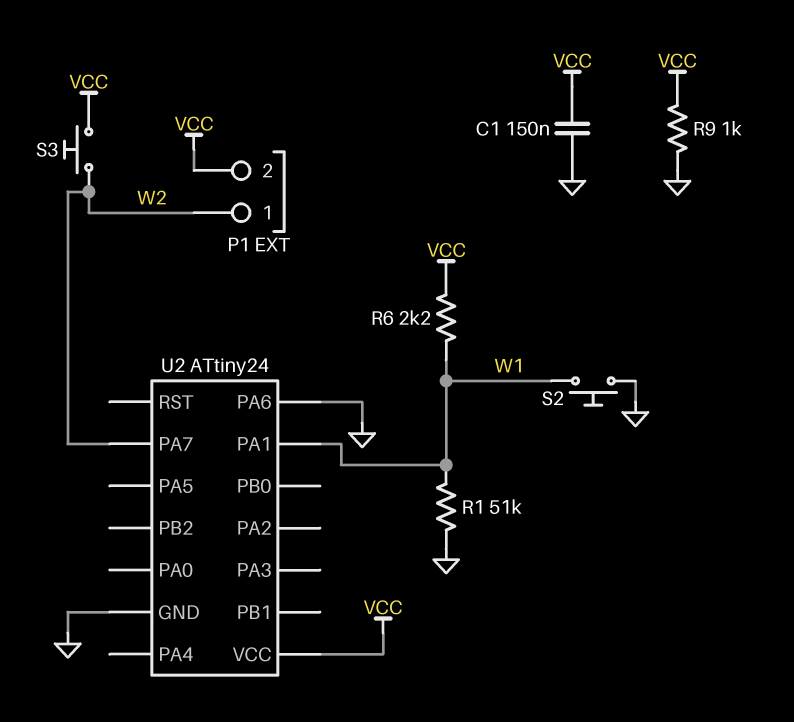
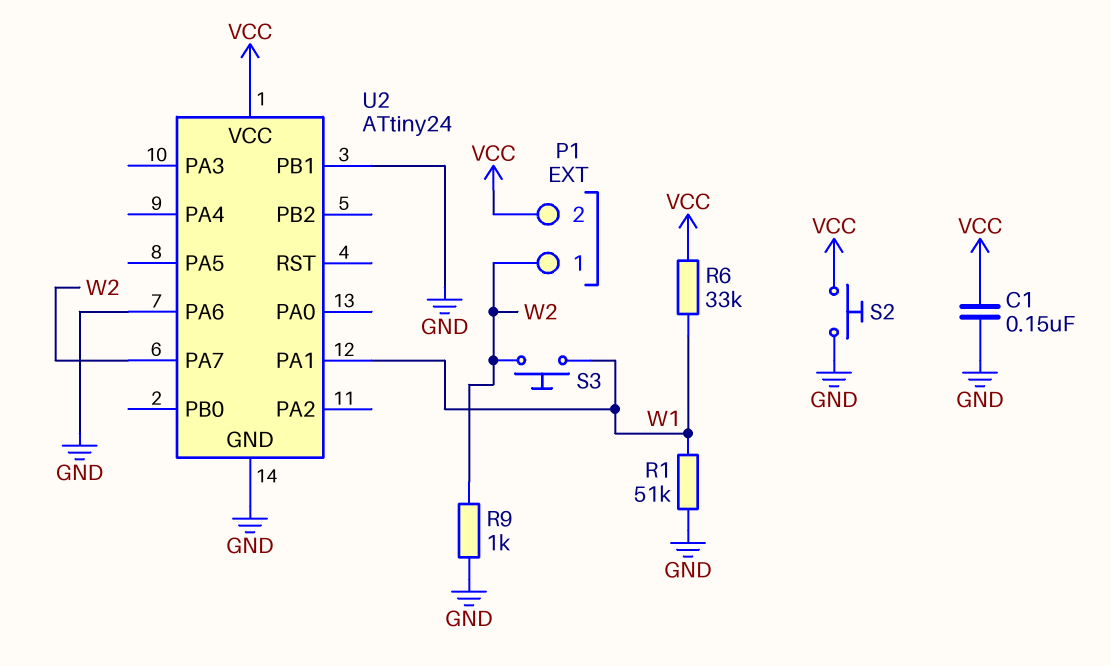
R6: 2.2k (VCC, W1) -> 33k (VCC, W1)
R9: 1k (GND, VCC) -> 1k (GND, W2)
S2: button (GND, W1) -> button (GND, VCC)
S3: button (VCC, W2) -> button (W1, W2)
U2 pin PB1: none -> GND

